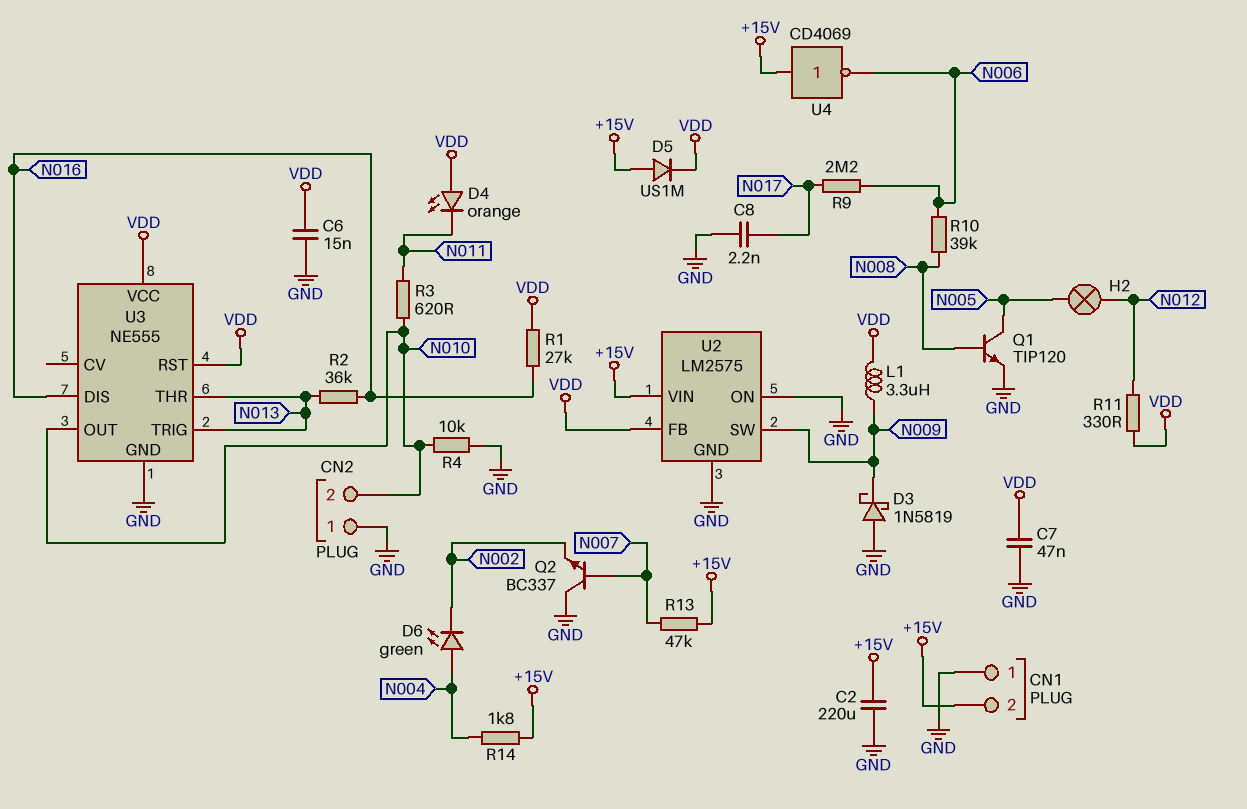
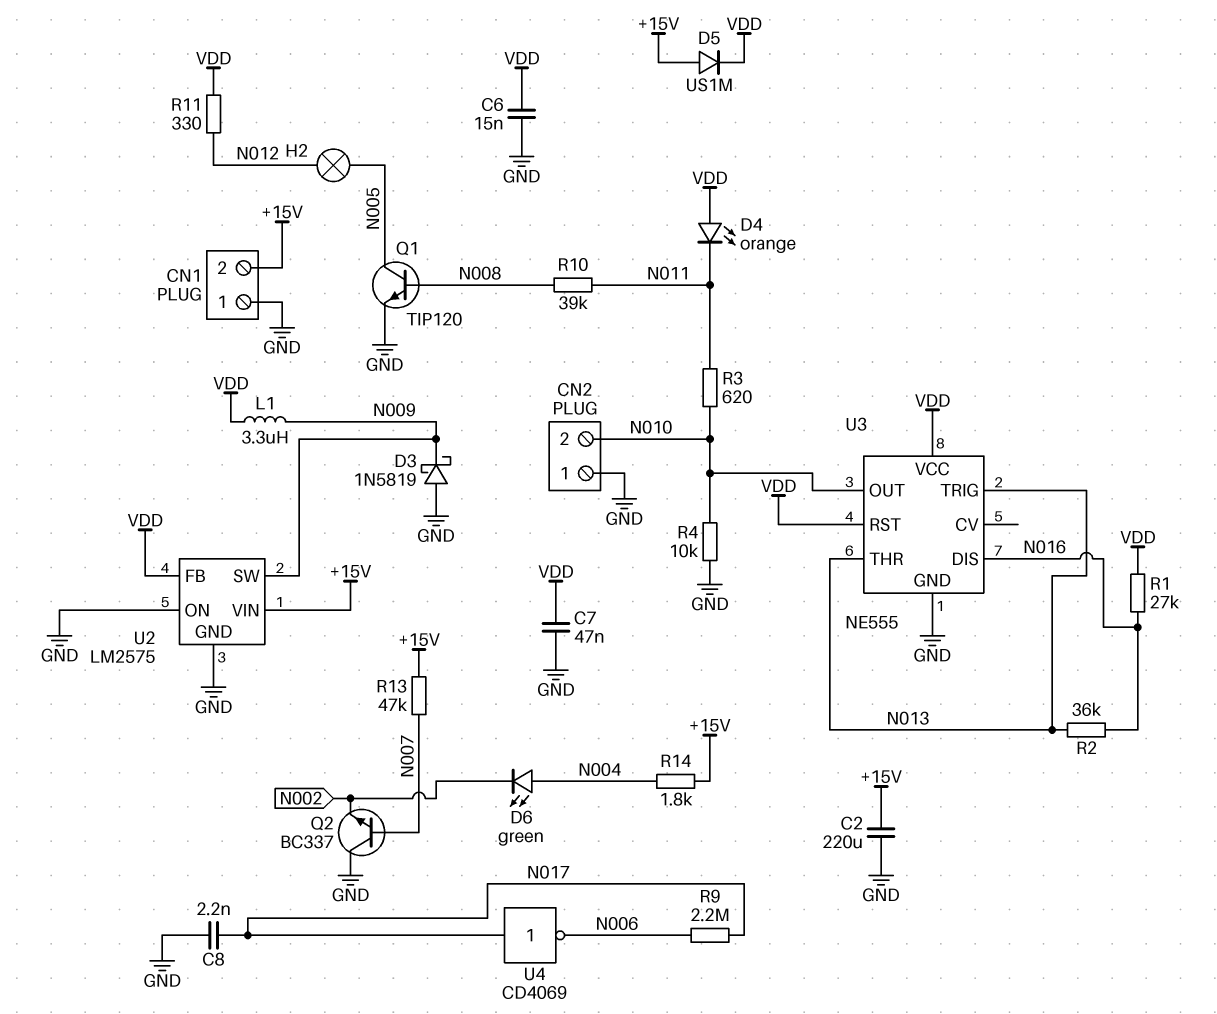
R10: 39k (N006, N008) -> 39k (N008, N011)
U4: NOT CD4069 (in +15V, out N006) -> NOT CD4069 (in N017, out N006)

